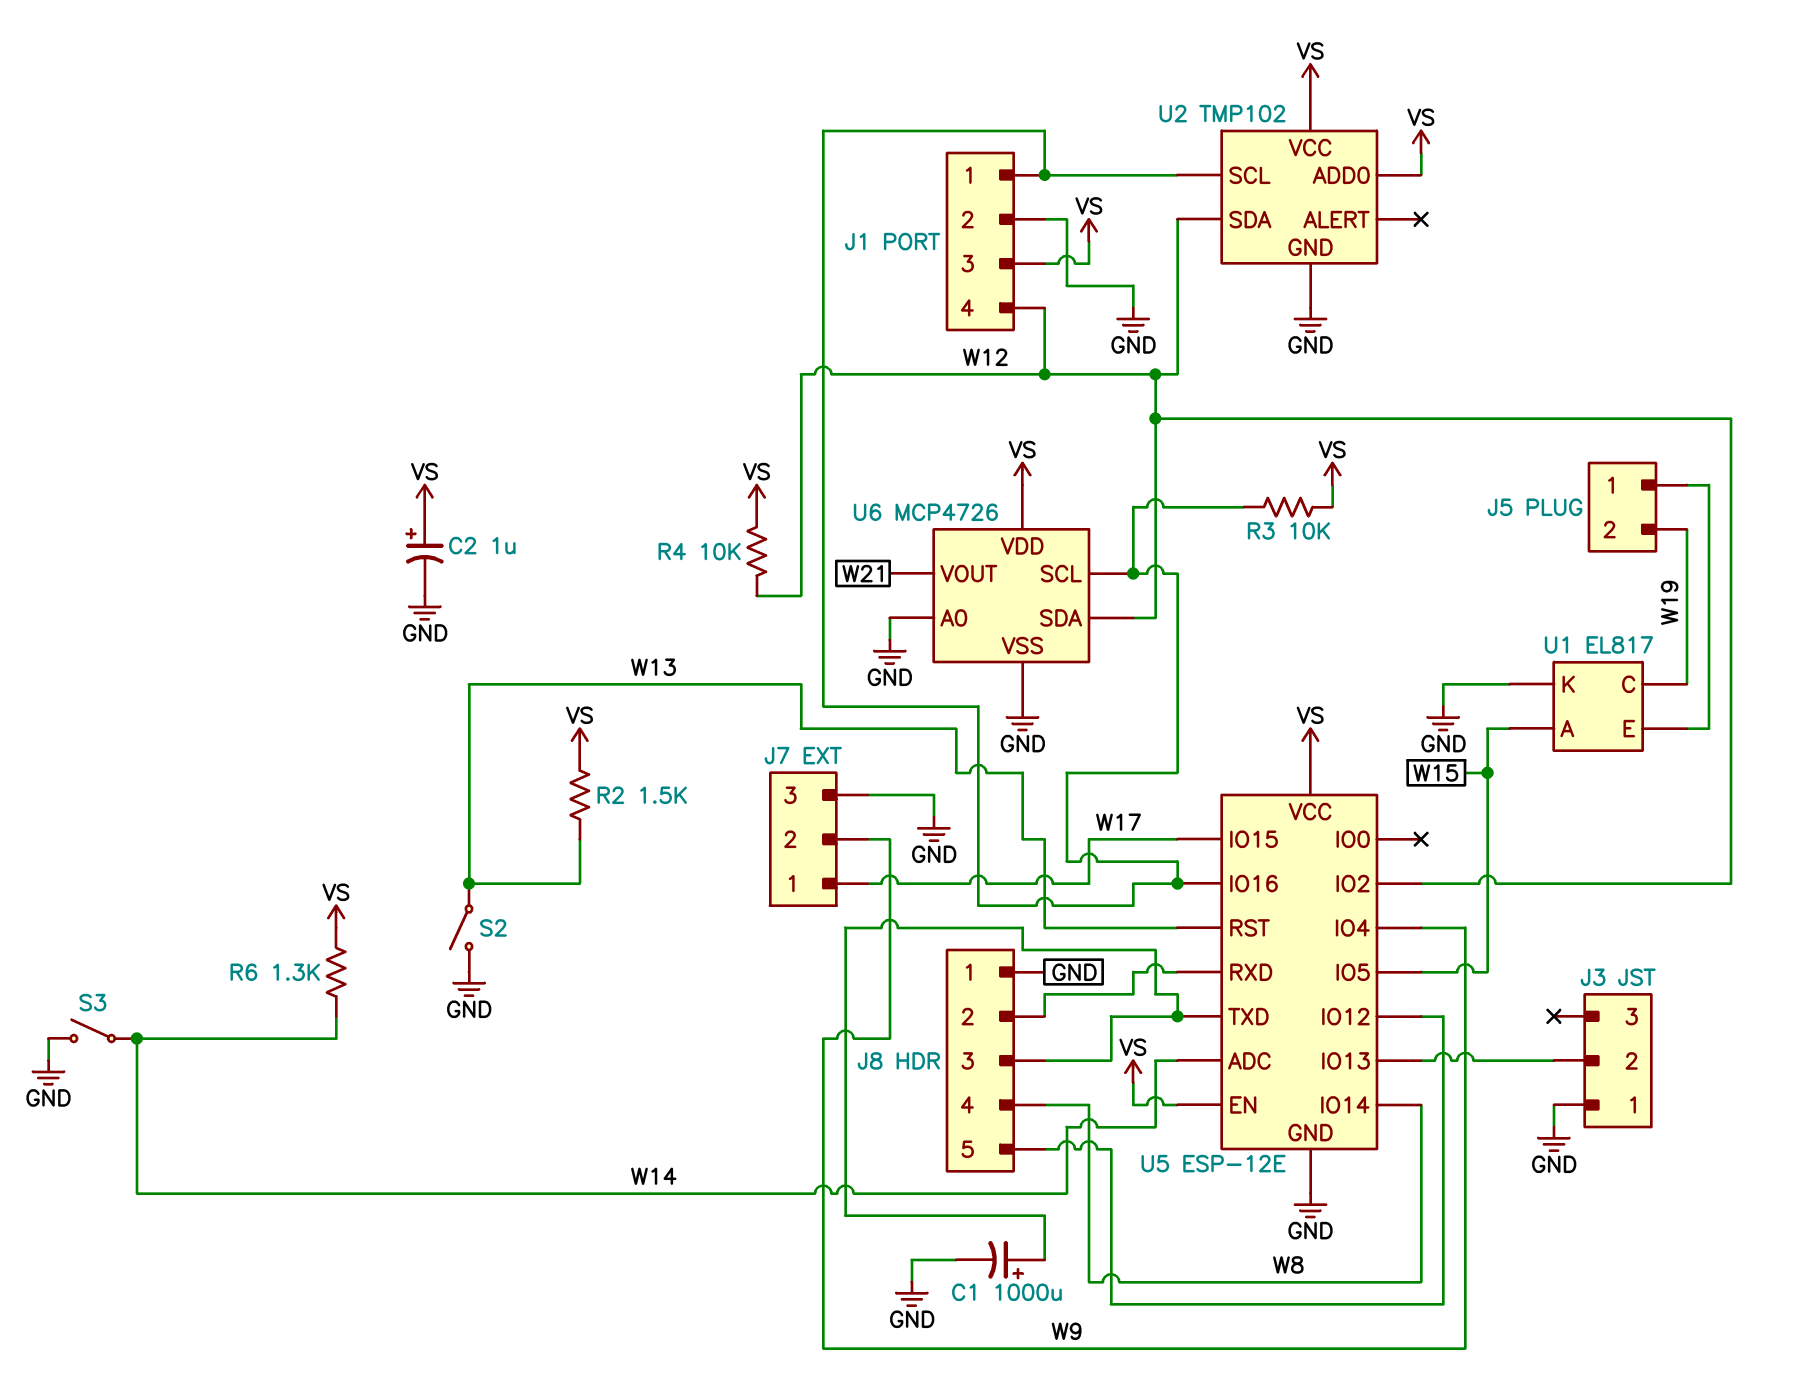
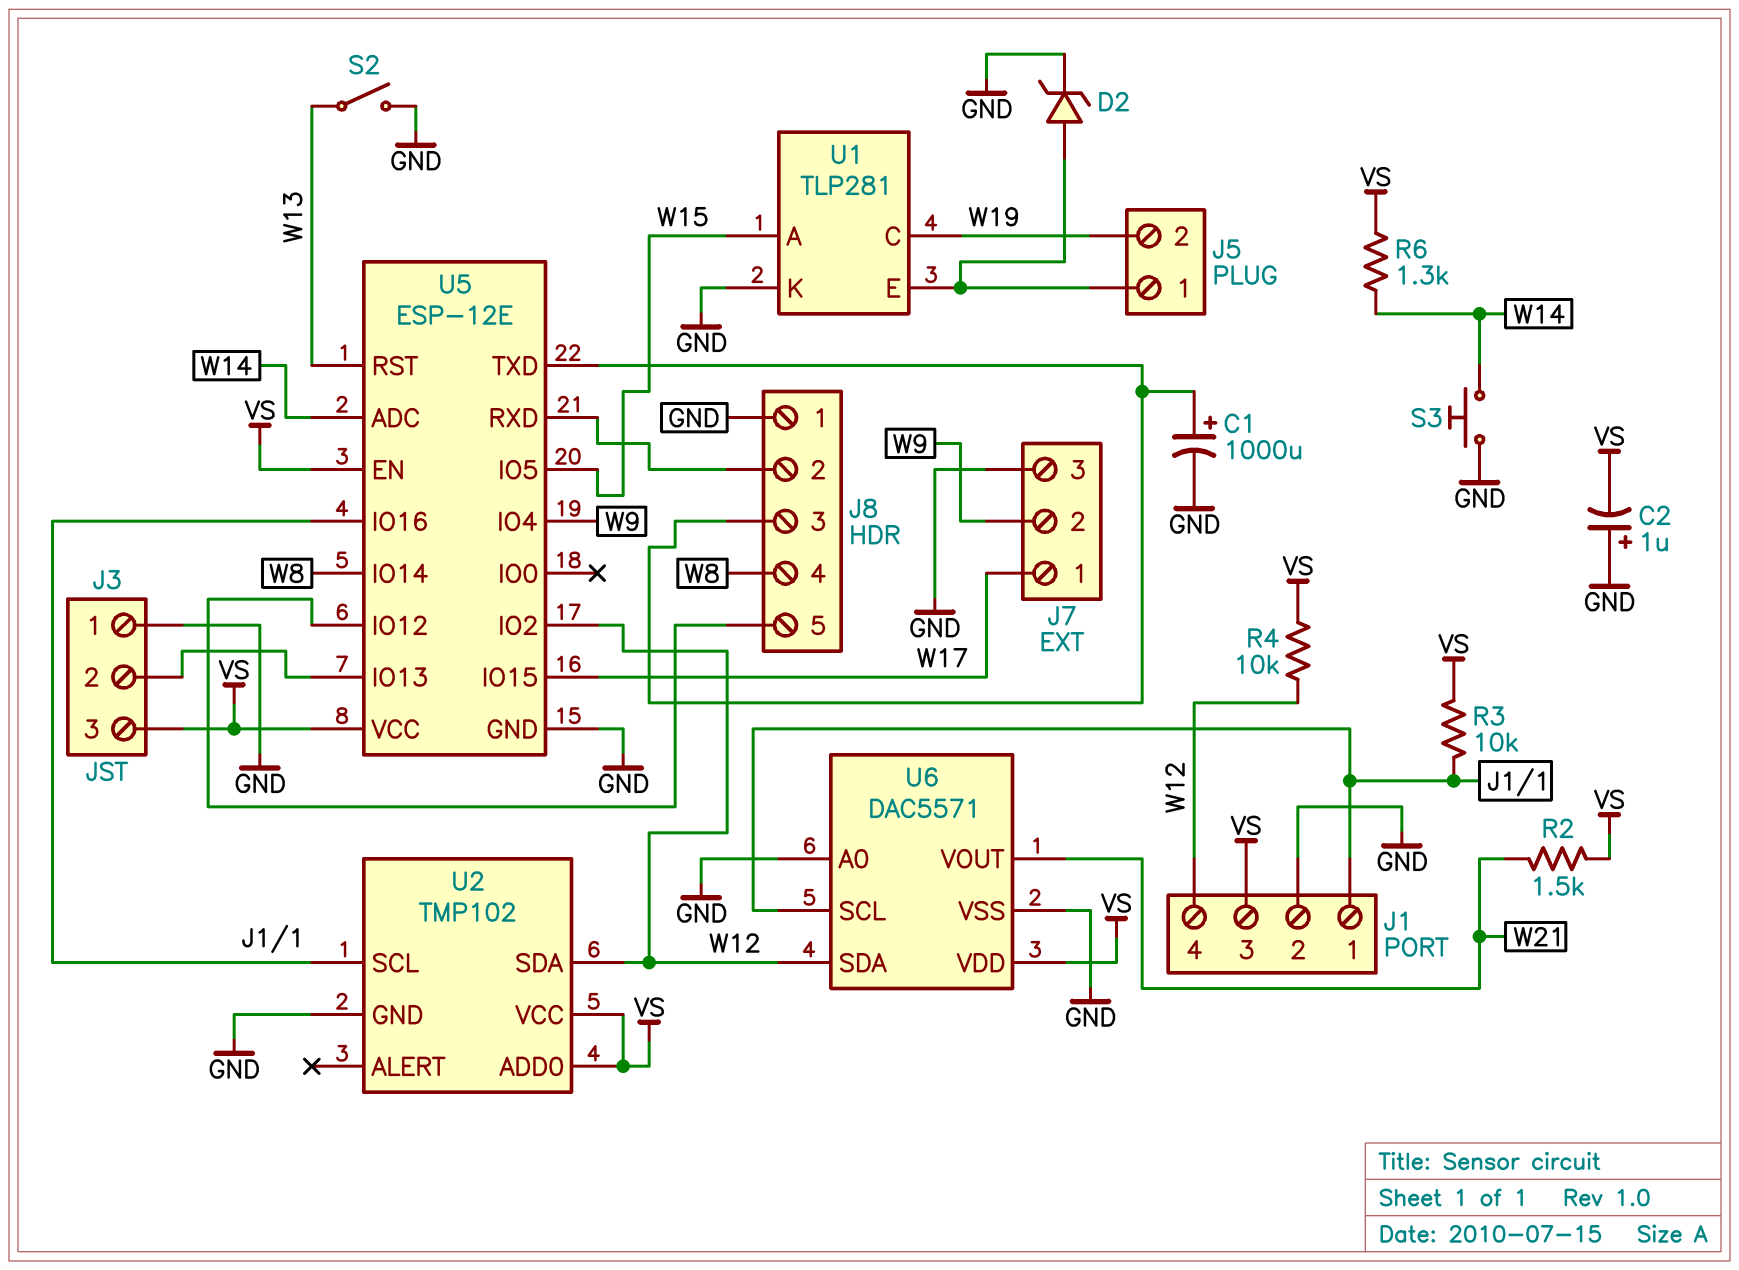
C2: 1uF (plus VS, minus GND) -> 1uF (plus GND, minus VS)
D2: none -> zener (A J5/1, K GND)
J3 pin 3: none -> VS
R2: 1.5k (VS, W13) -> 1.5k (VS, W21)
S3: switch (GND, W14) -> button (GND, W14)
U1: EL817 -> TLP281
U6: MCP4726 -> DAC5571

